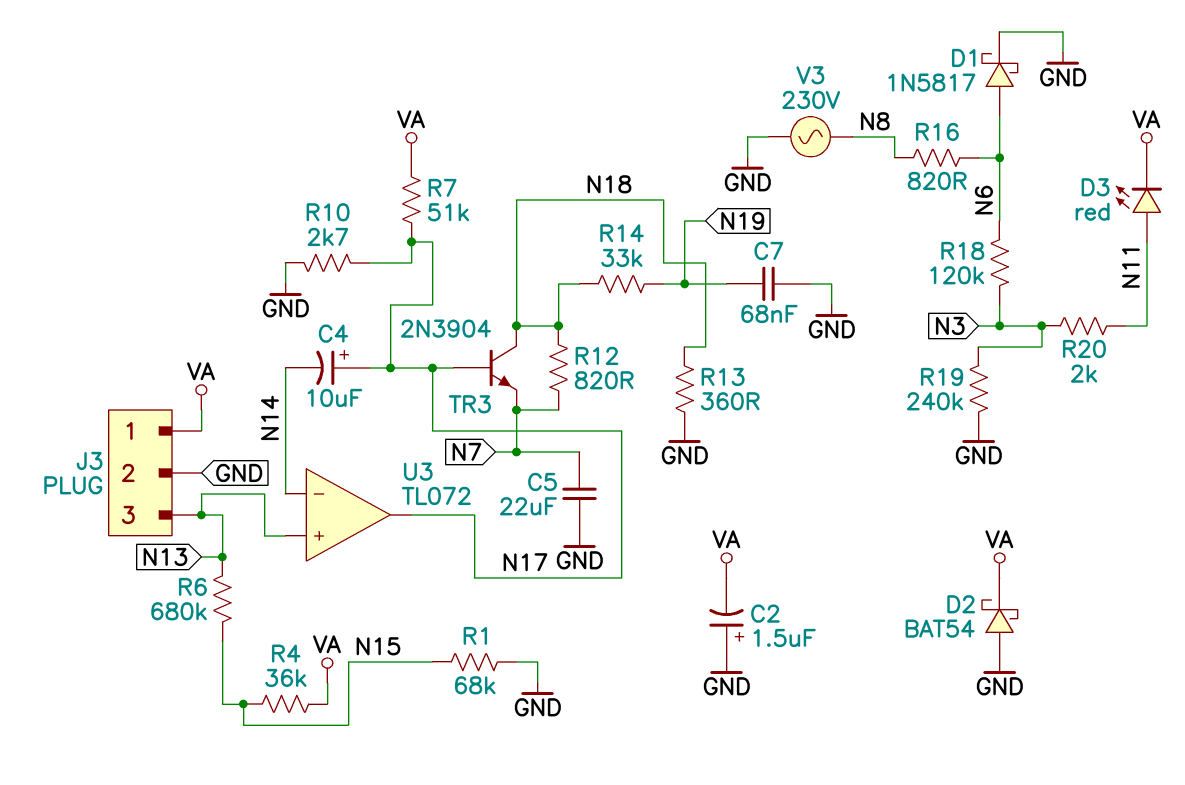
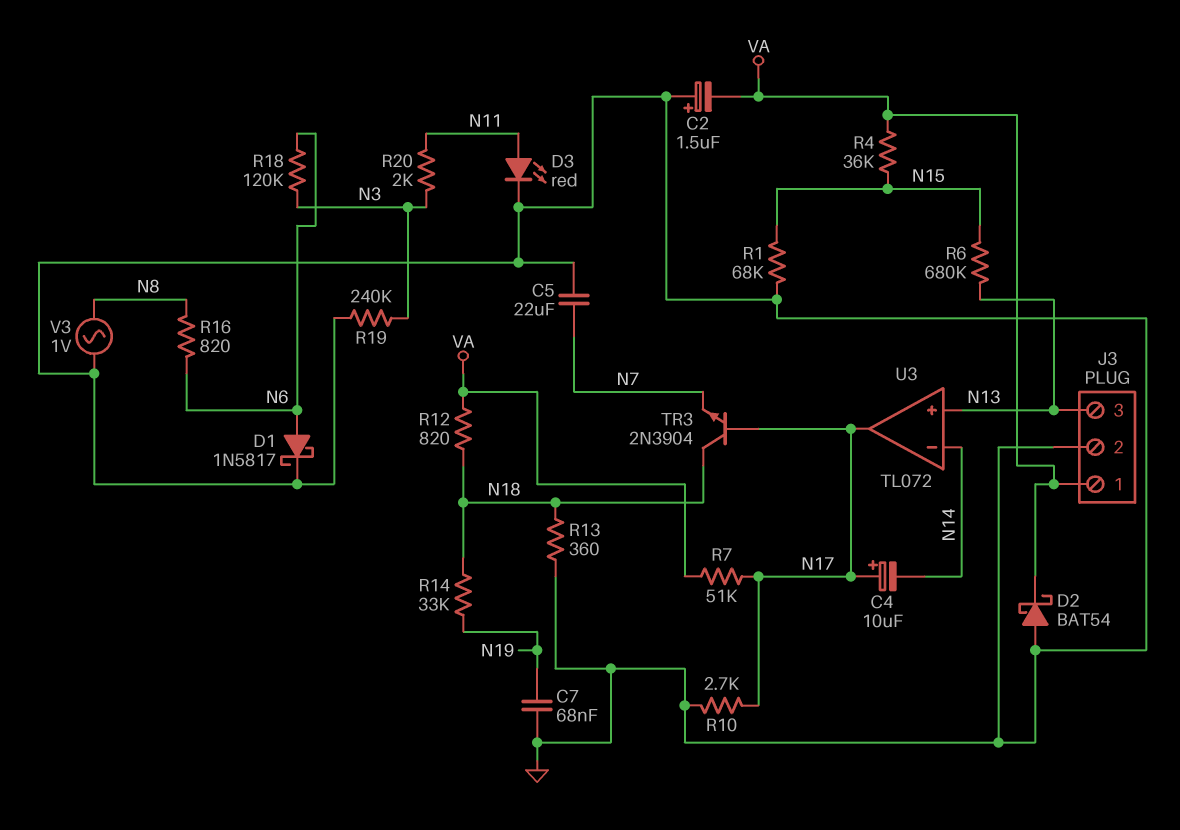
D3: LED red (A N11, K VA) -> LED red (A N11, K GND)
R12: 820 (N7, N18) -> 820 (N18, VA)
V3: AC 230V (GND, N8) -> AC 1V (GND, N8)

